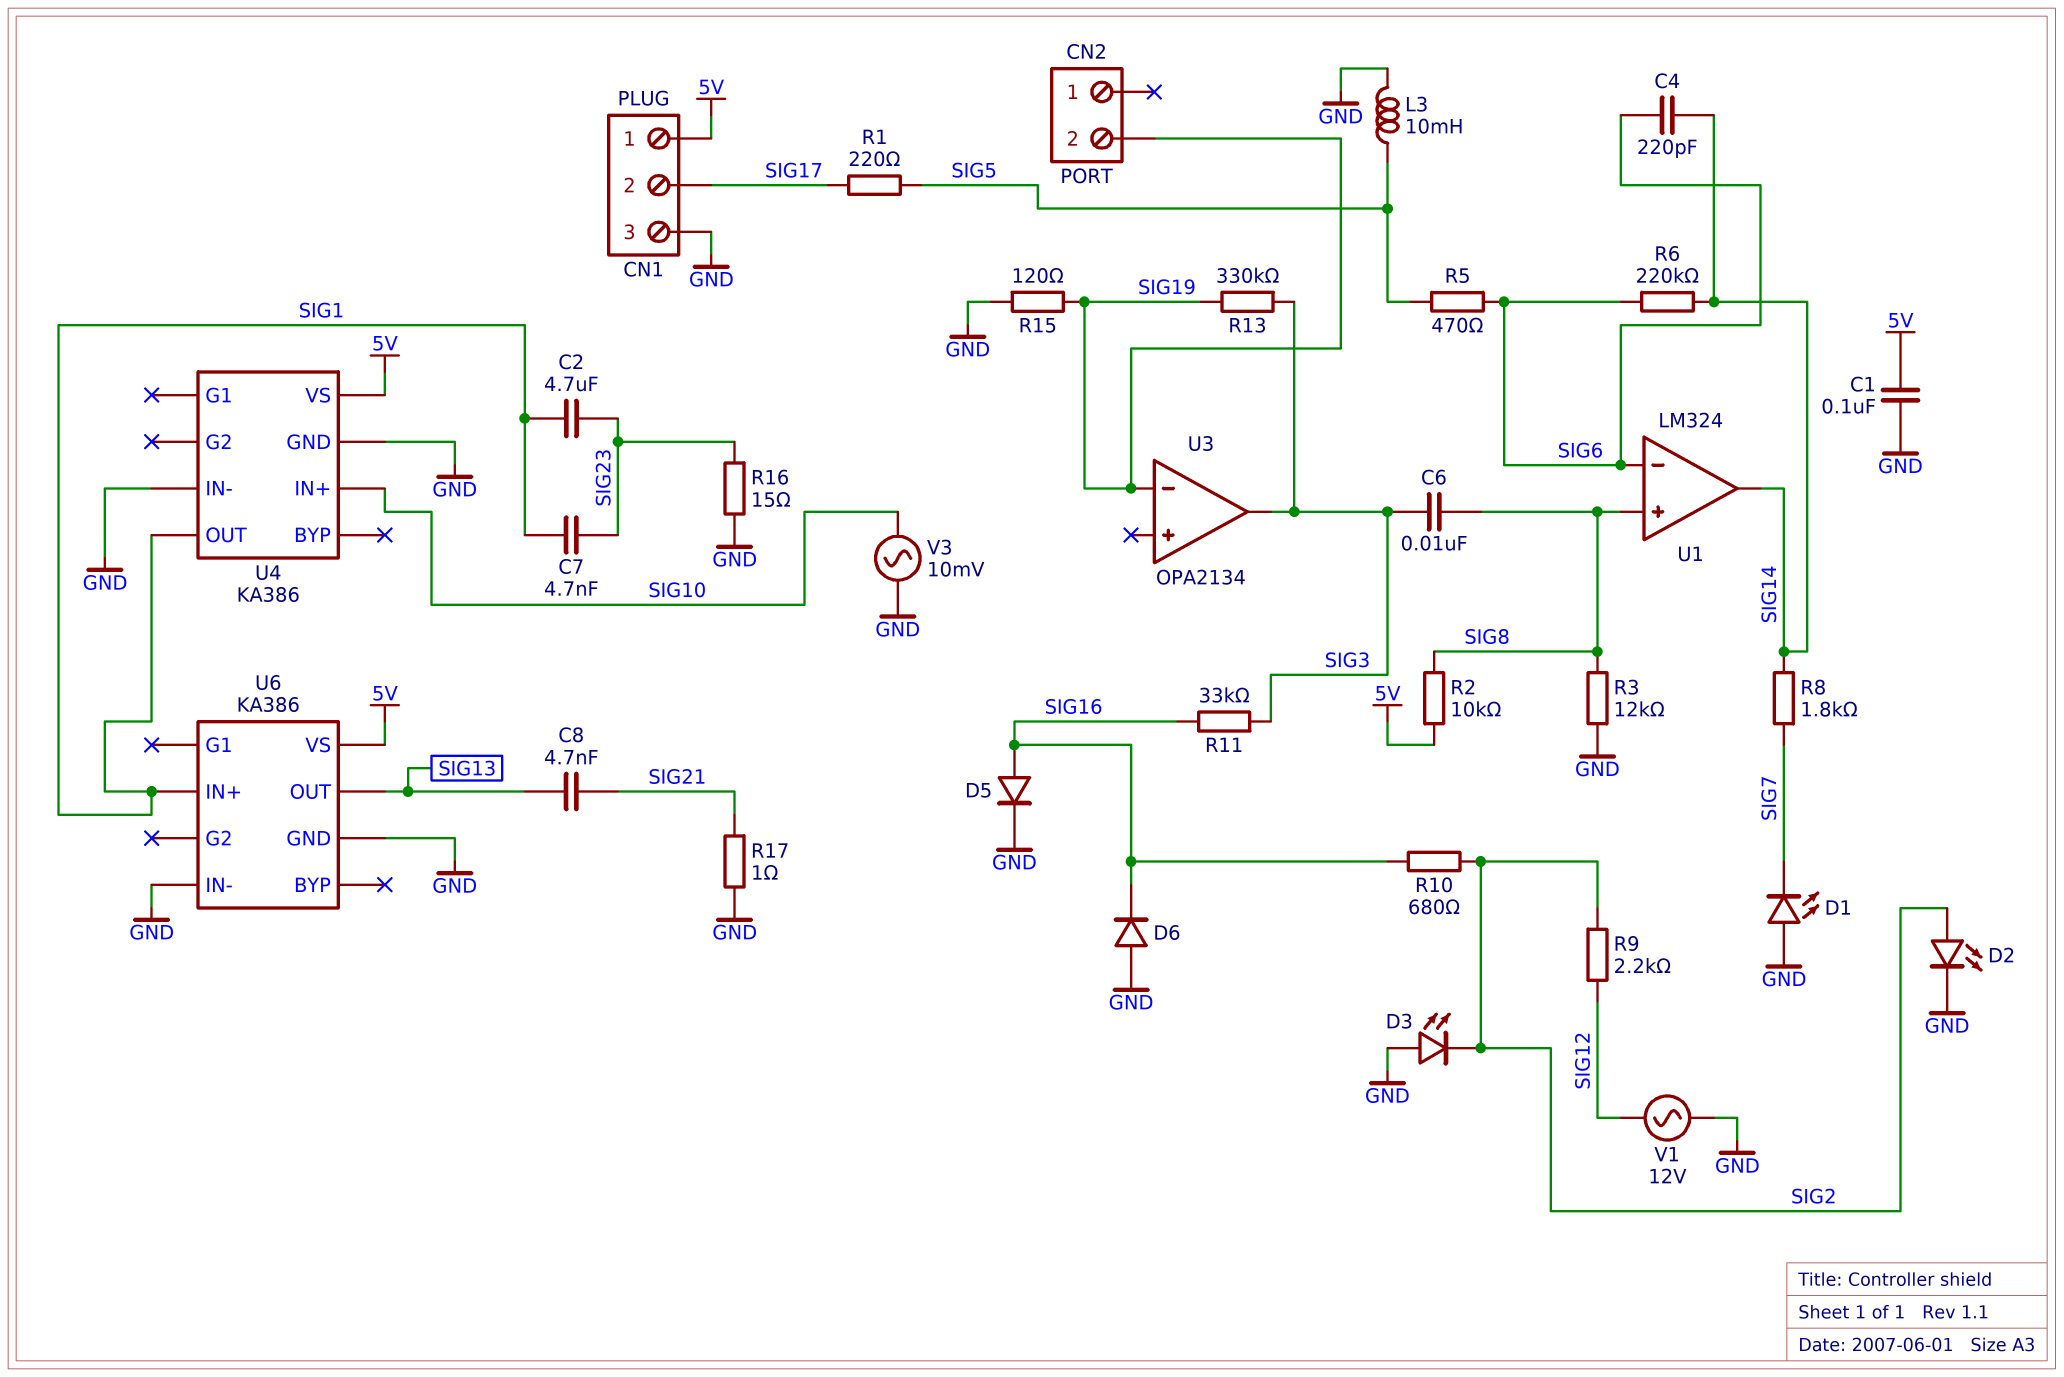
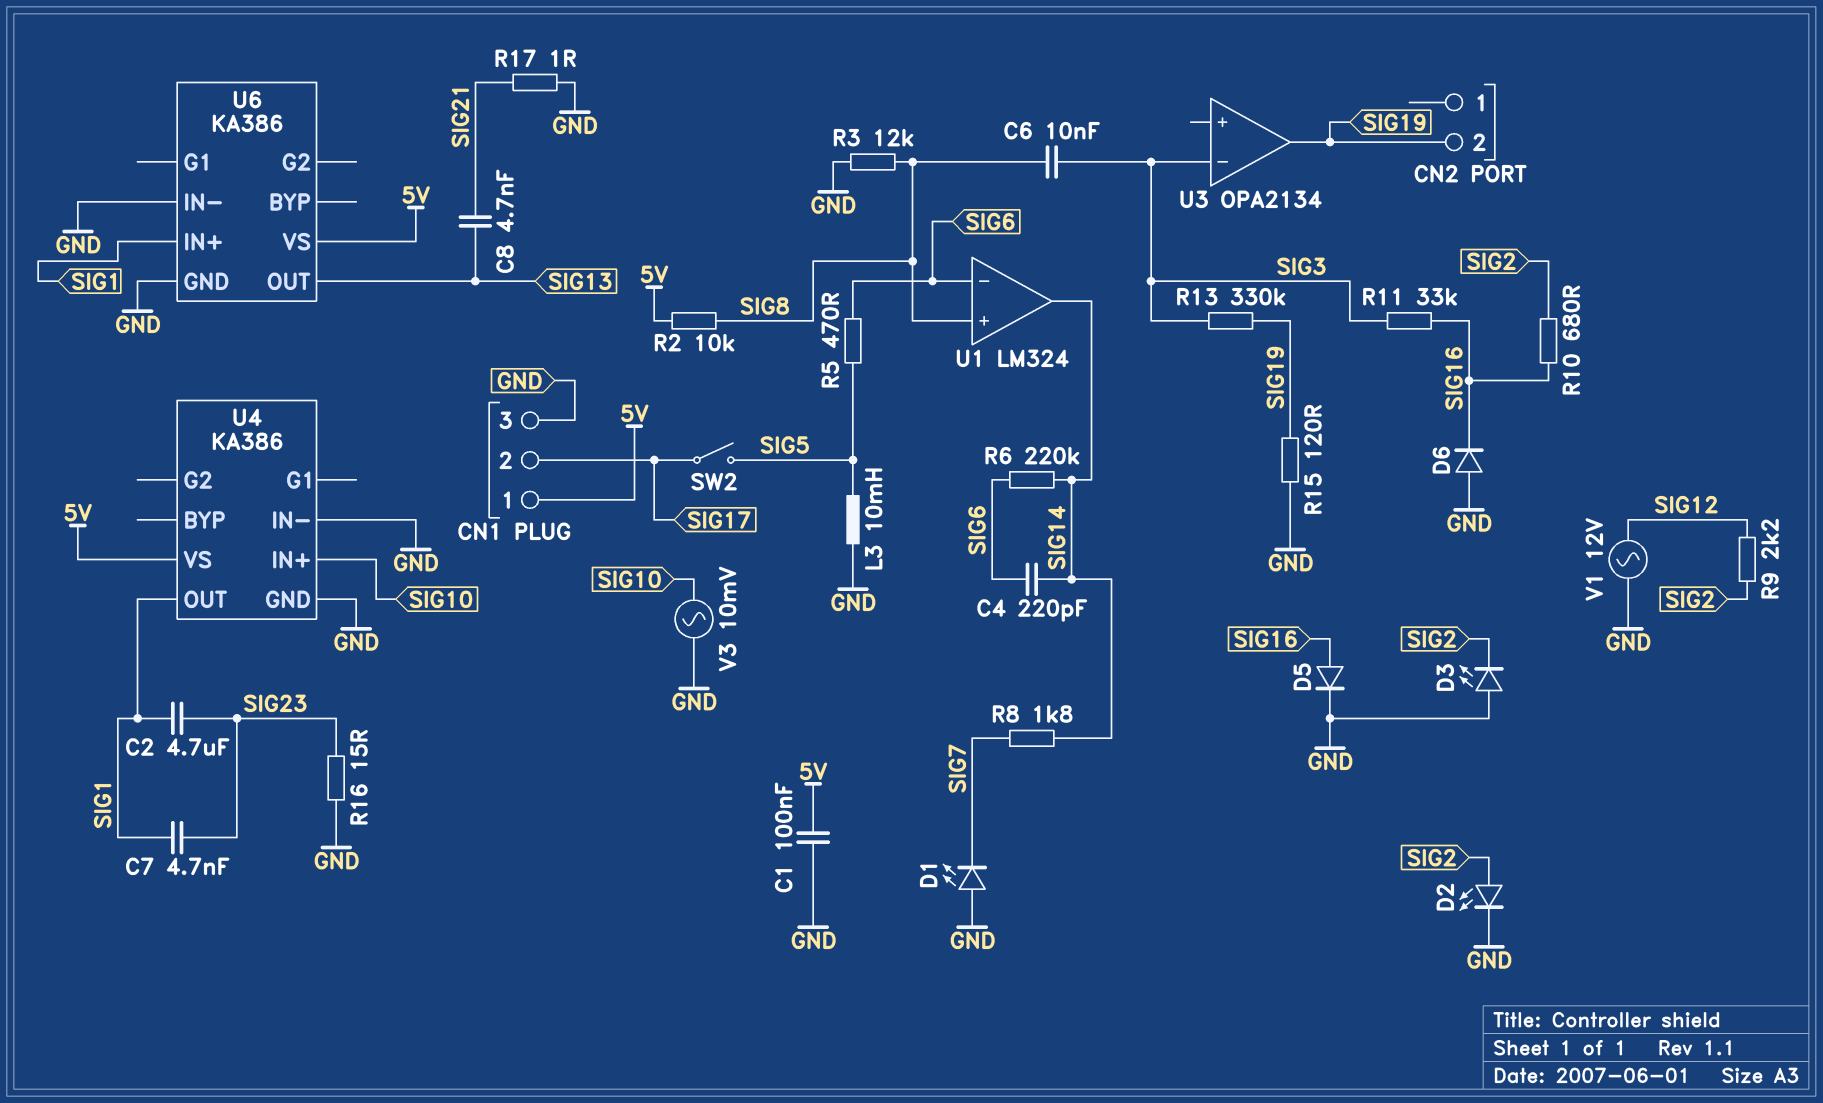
R1: 220 (SIG5, SIG17) -> none
SW2: none -> switch (SIG5, SIG17)
U3 pin in-: SIG19 -> SIG3
U3 pin out: SIG3 -> SIG19

